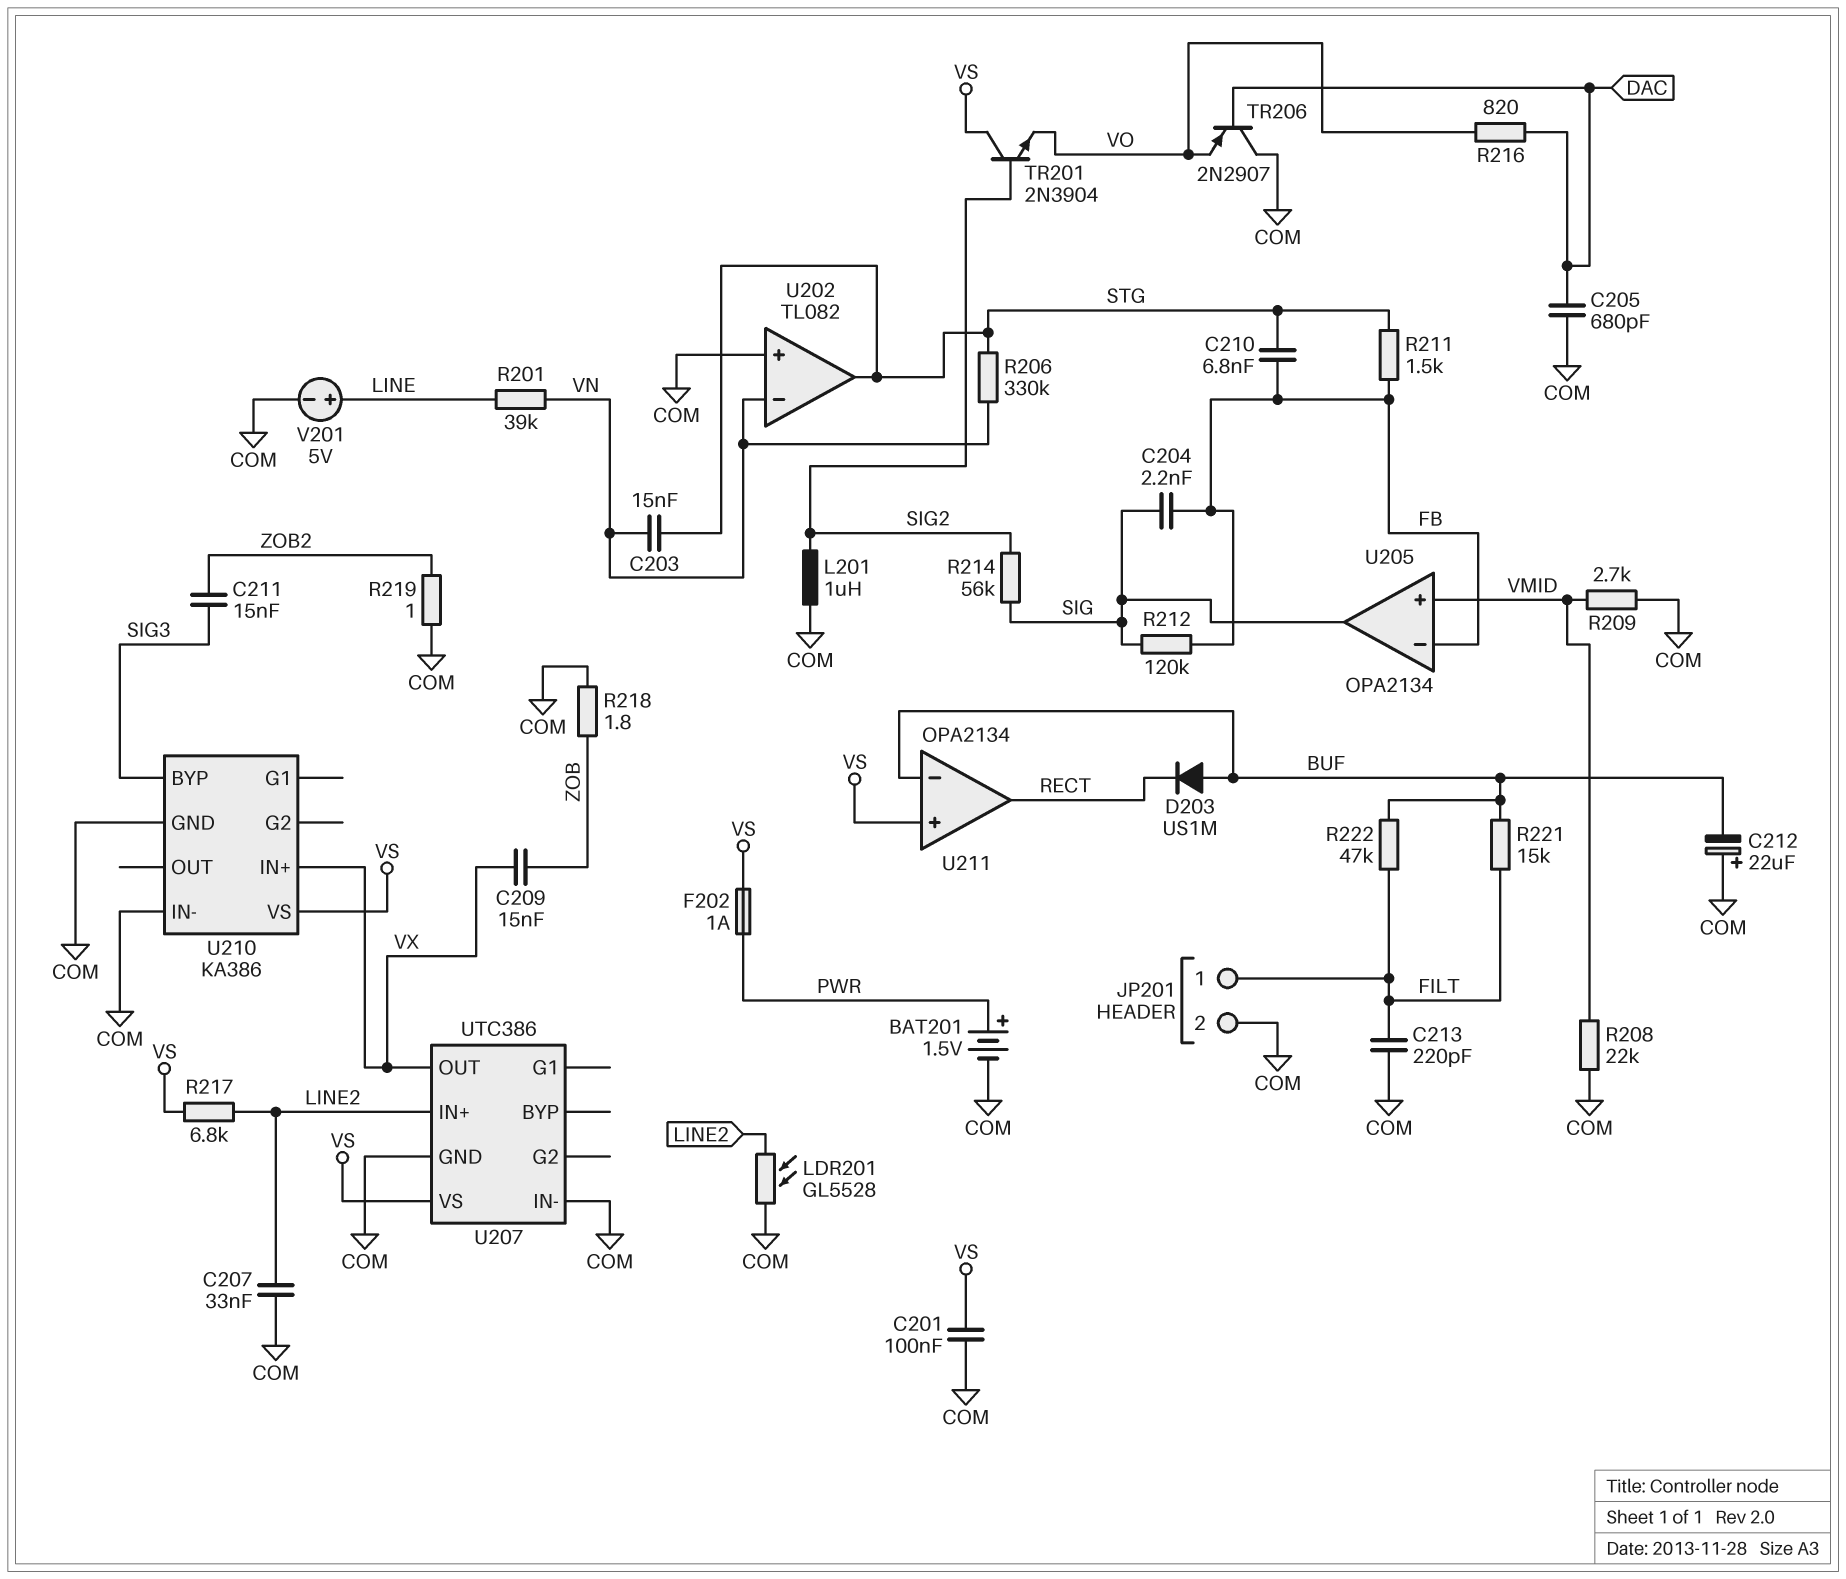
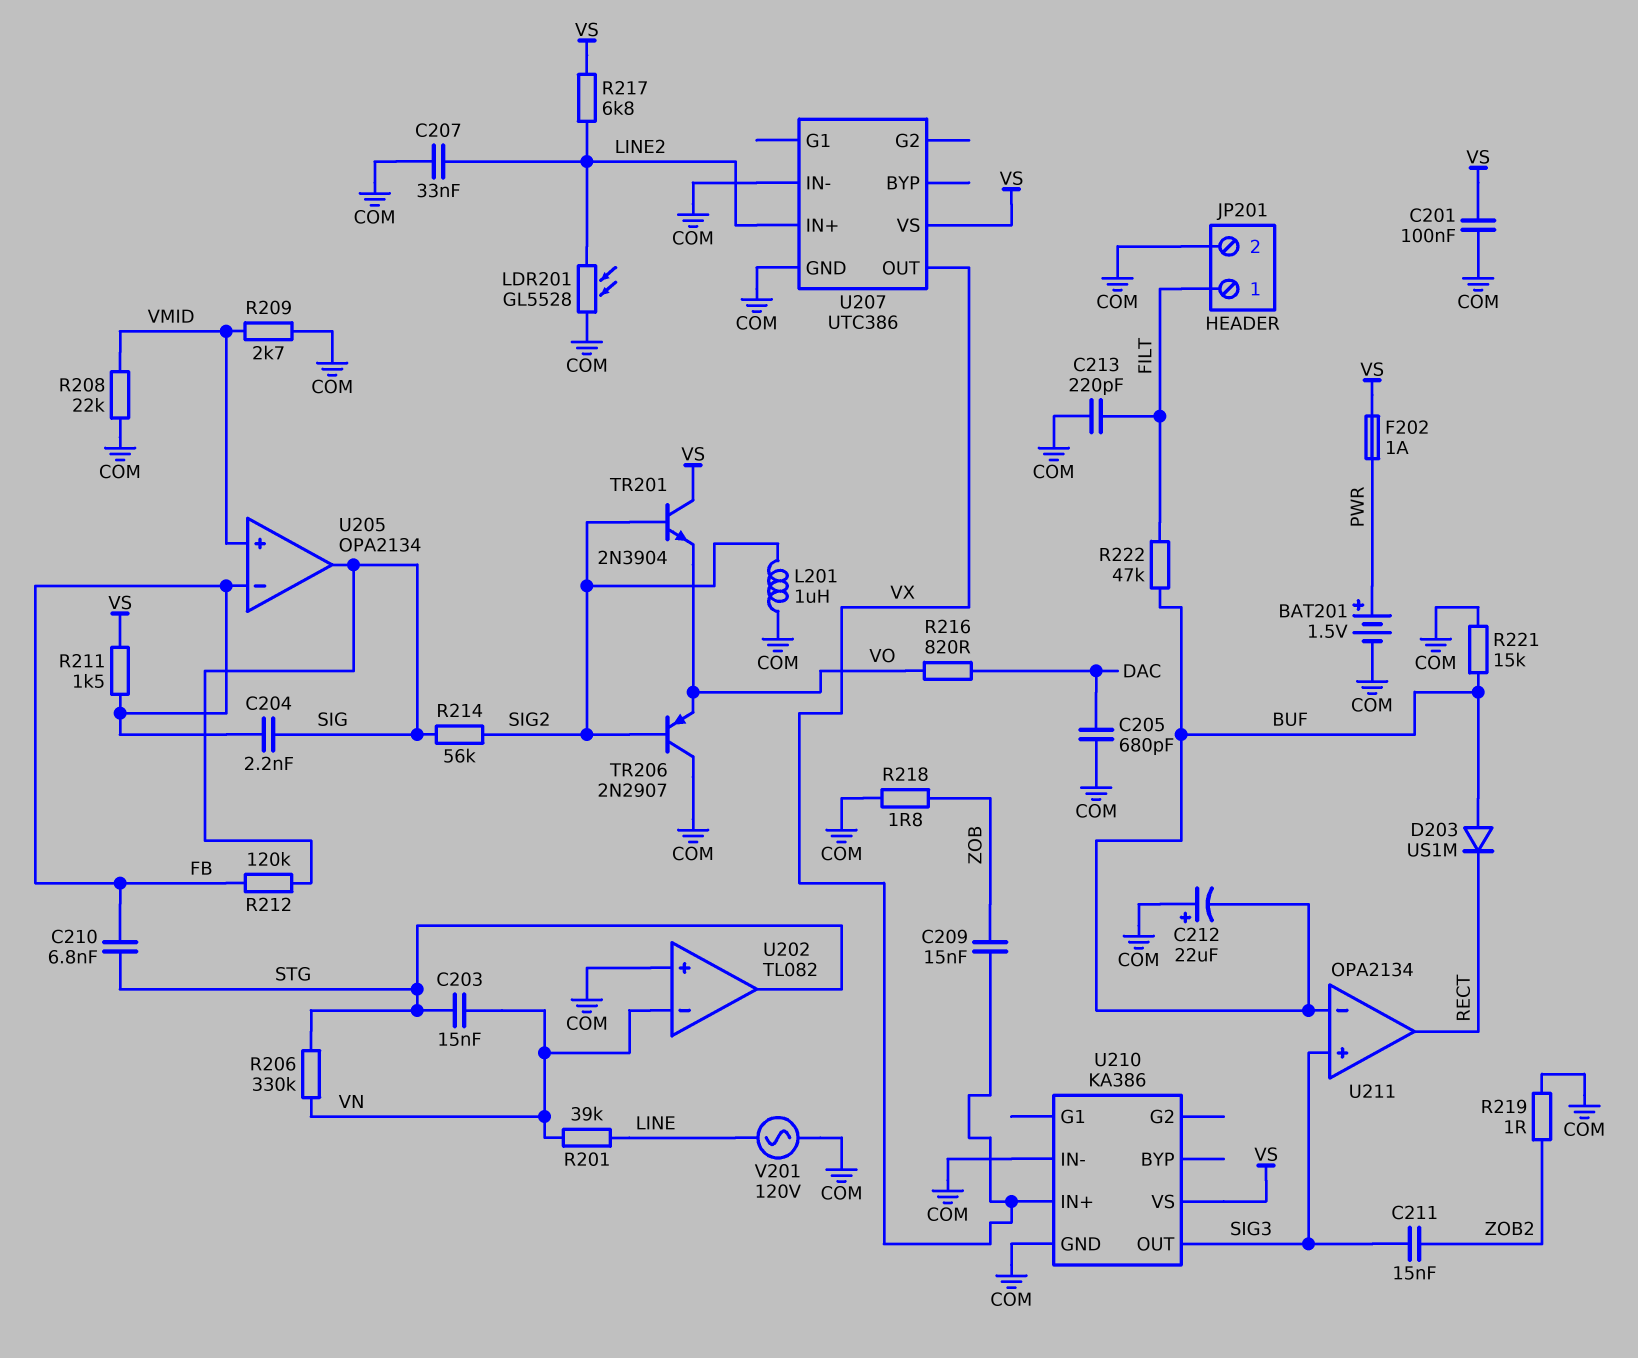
R211: 1.5k (FB, STG) -> 1.5k (FB, VS)
R221: 15k (BUF, FILT) -> 15k (BUF, COM)
TR206: PNP 2N2907 (B DAC, C COM, E VO) -> PNP 2N2907 (B SIG2, C COM, E VO)
U210 pin BYP: SIG3 -> none
U210 pin OUT: none -> SIG3
U211 pin in+: VS -> SIG3
V201: 5V (plus LINE, minus COM) -> AC 120V (COM, LINE)

